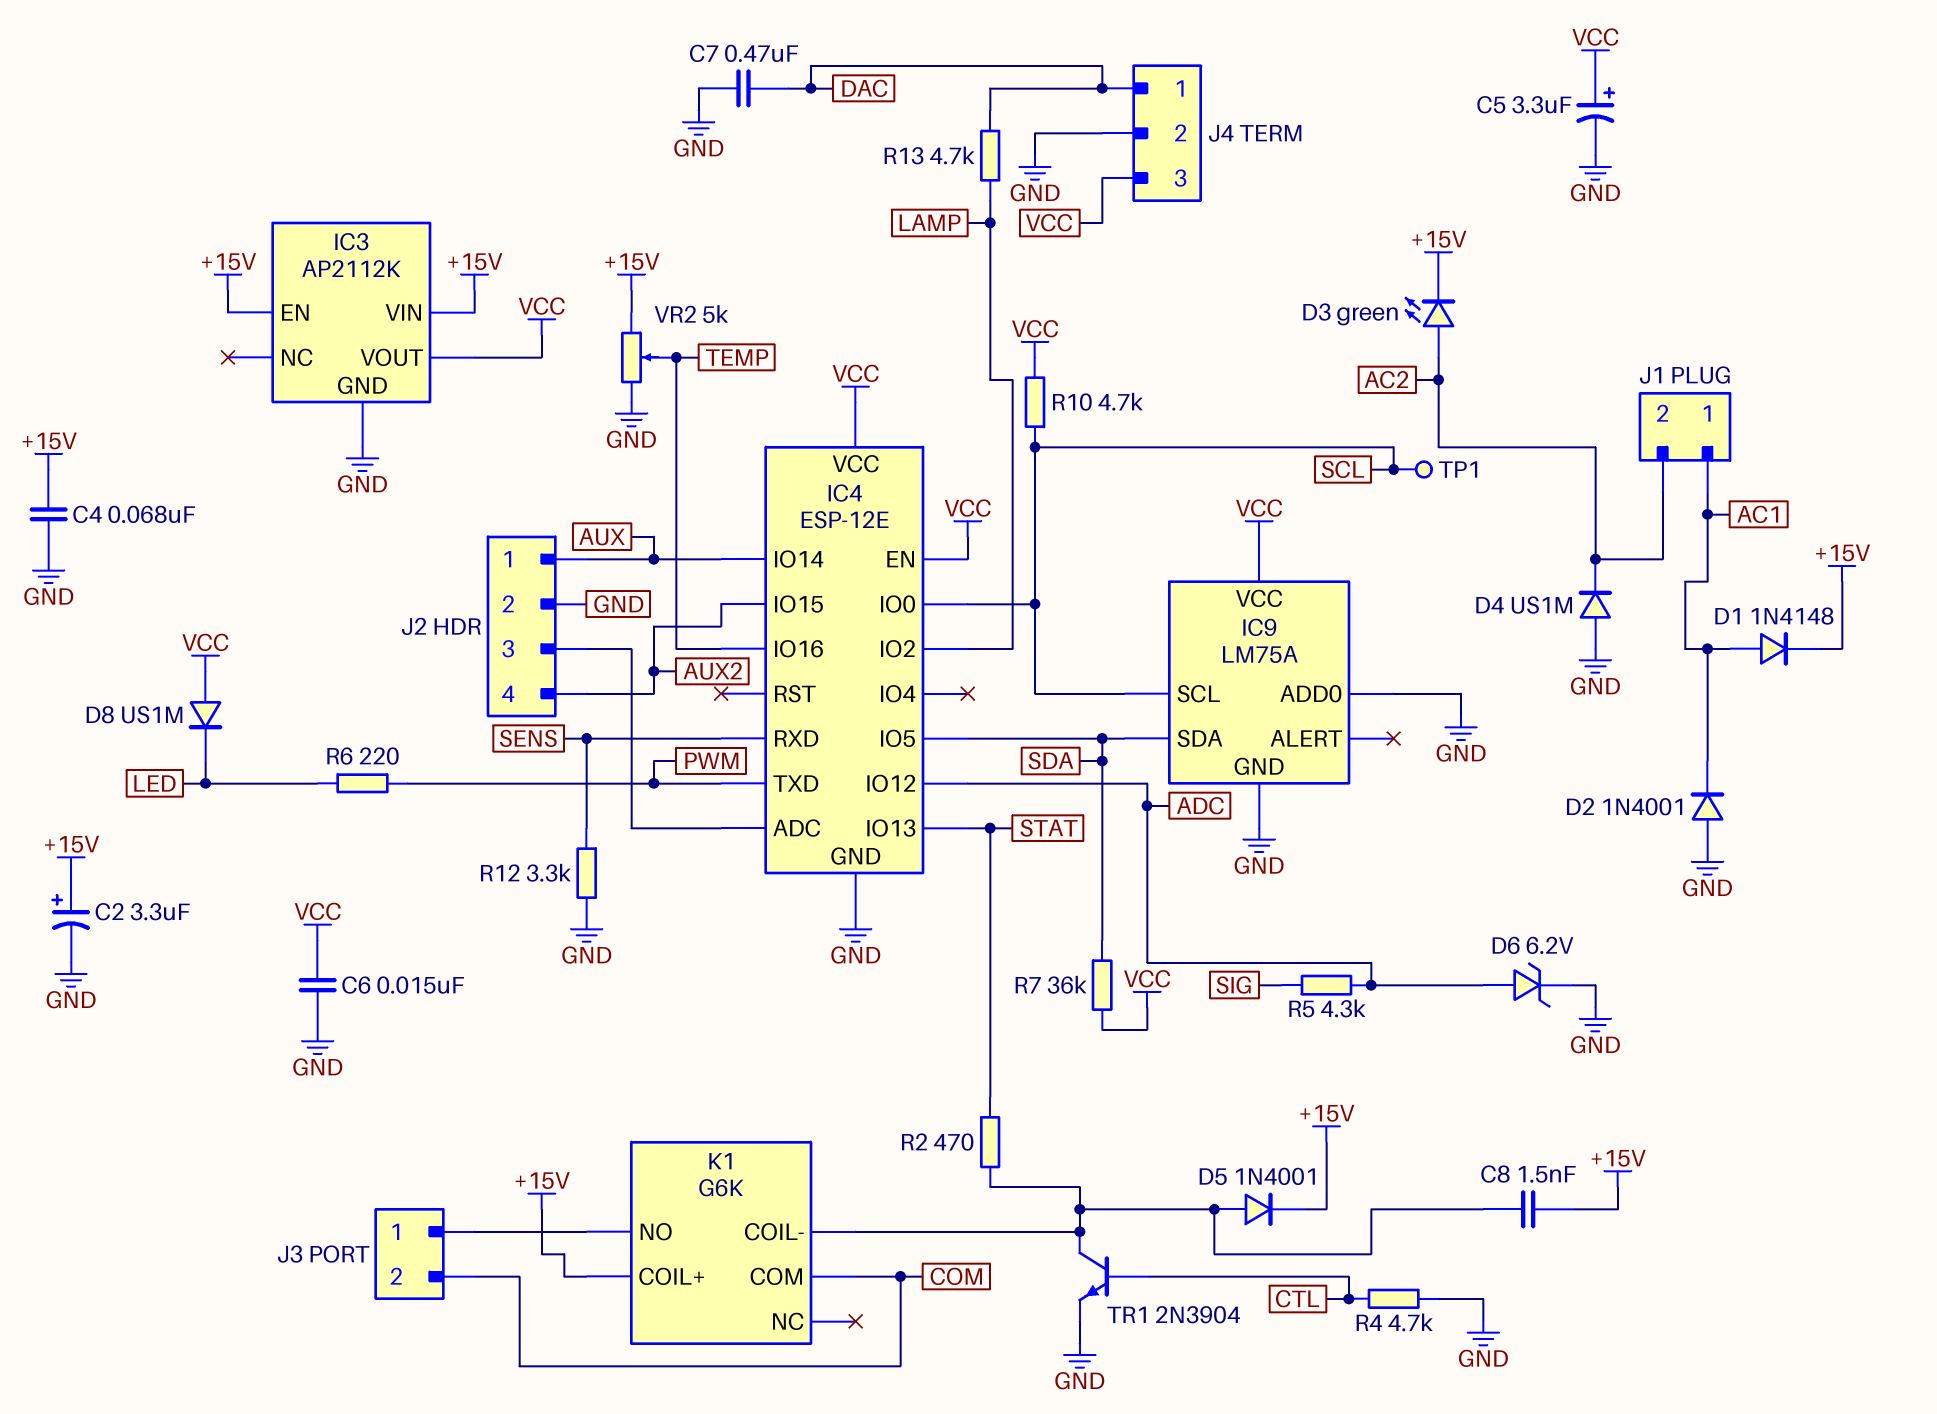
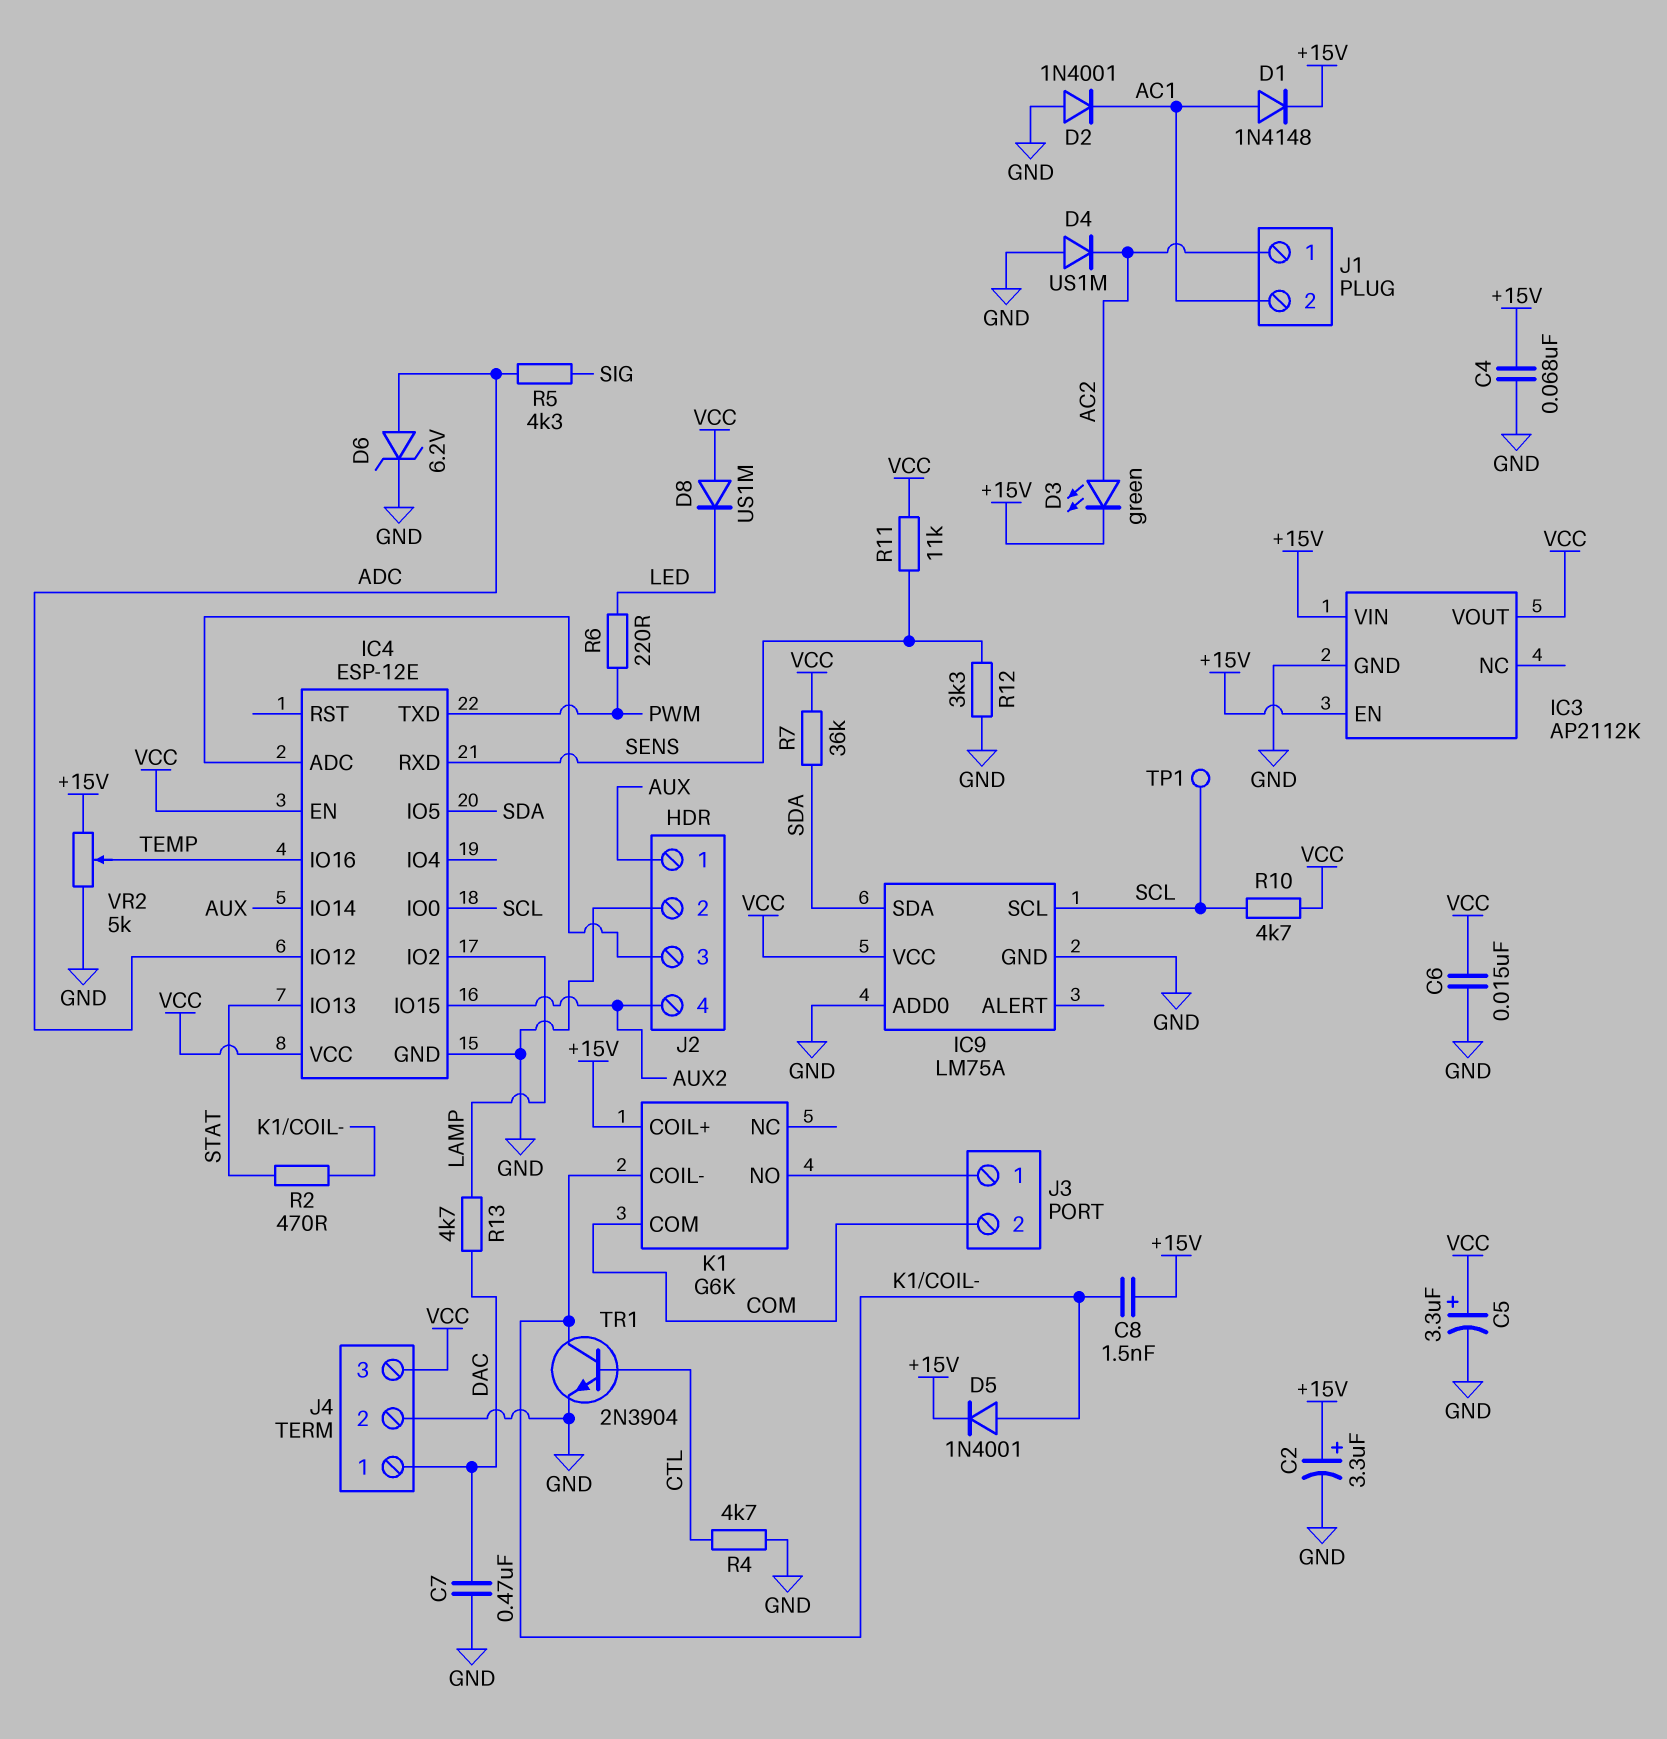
J1 pin 1: AC1 -> AC2
J1 pin 2: AC2 -> AC1
R11: none -> 11k (SENS, VCC)

